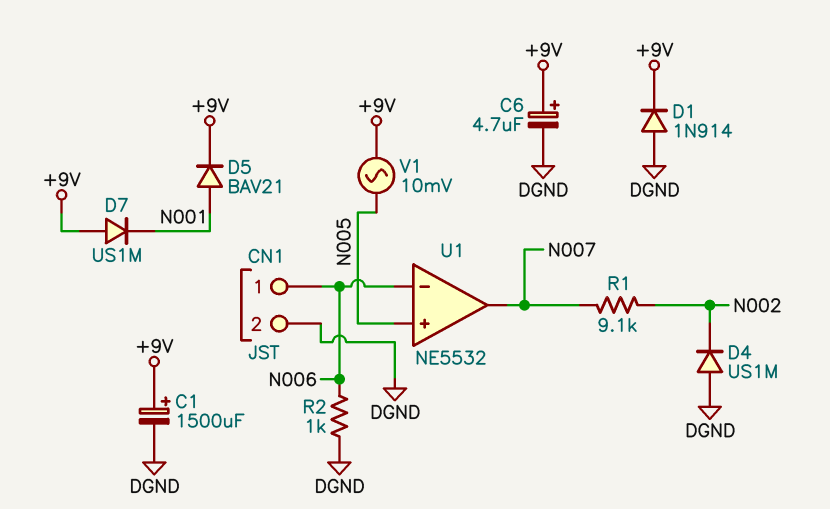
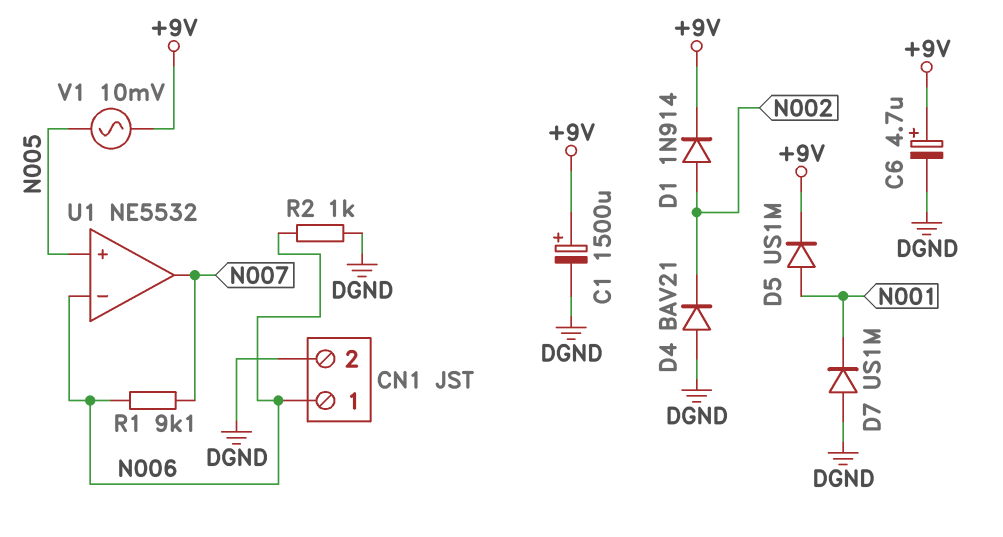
D1: diode 1N914 (A DGND, K +9V) -> diode 1N914 (A N002, K +9V)
D4: diode US1M (A DGND, K N002) -> diode BAV21 (A DGND, K N002)
D5: diode BAV21 (A N001, K +9V) -> diode US1M (A N001, K +9V)
D7: diode US1M (A +9V, K N001) -> diode US1M (A DGND, K N001)
R1: 9.1k (N002, N007) -> 9.1k (N006, N007)

